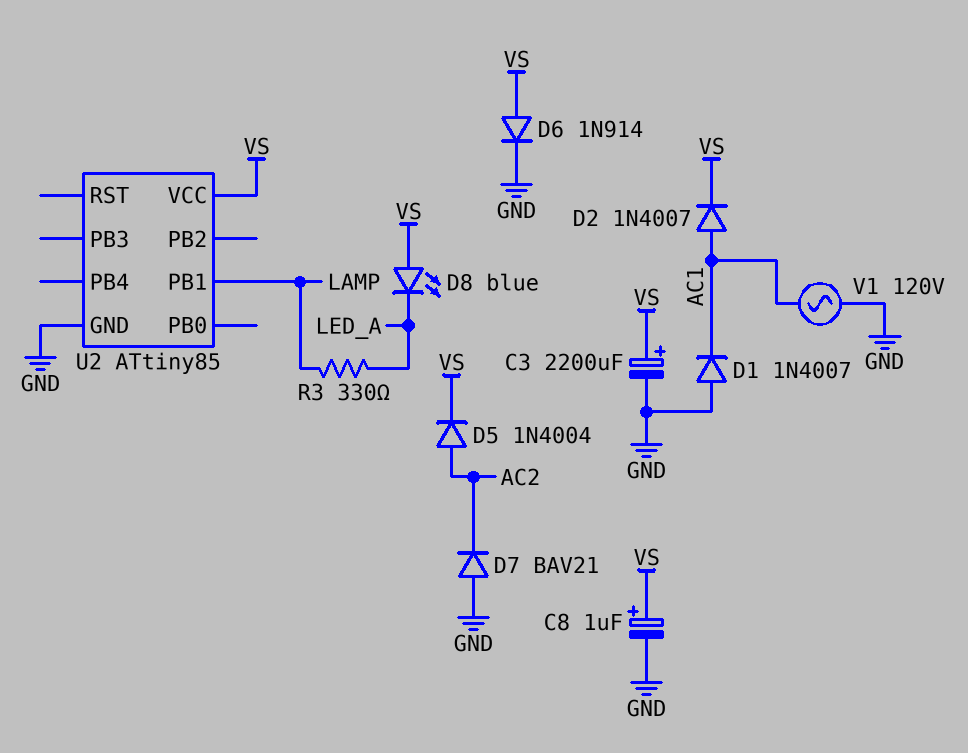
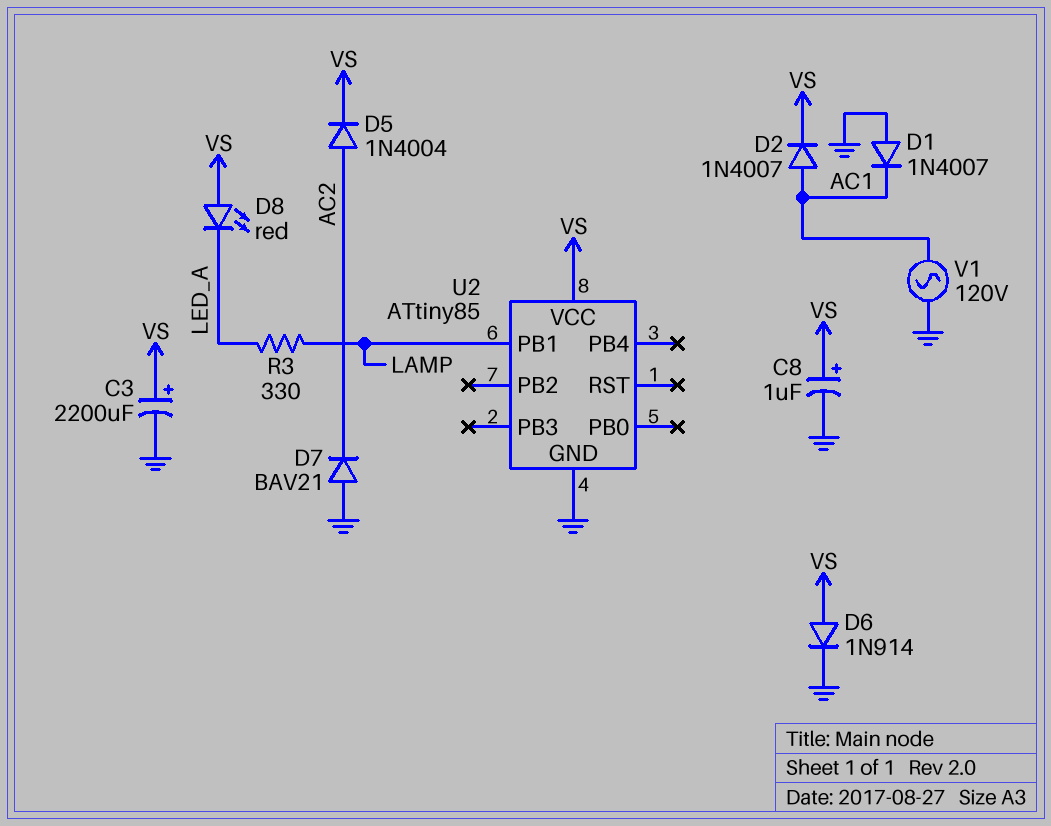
D8: LED blue (A VS, K LED_A) -> LED red (A VS, K LED_A)

